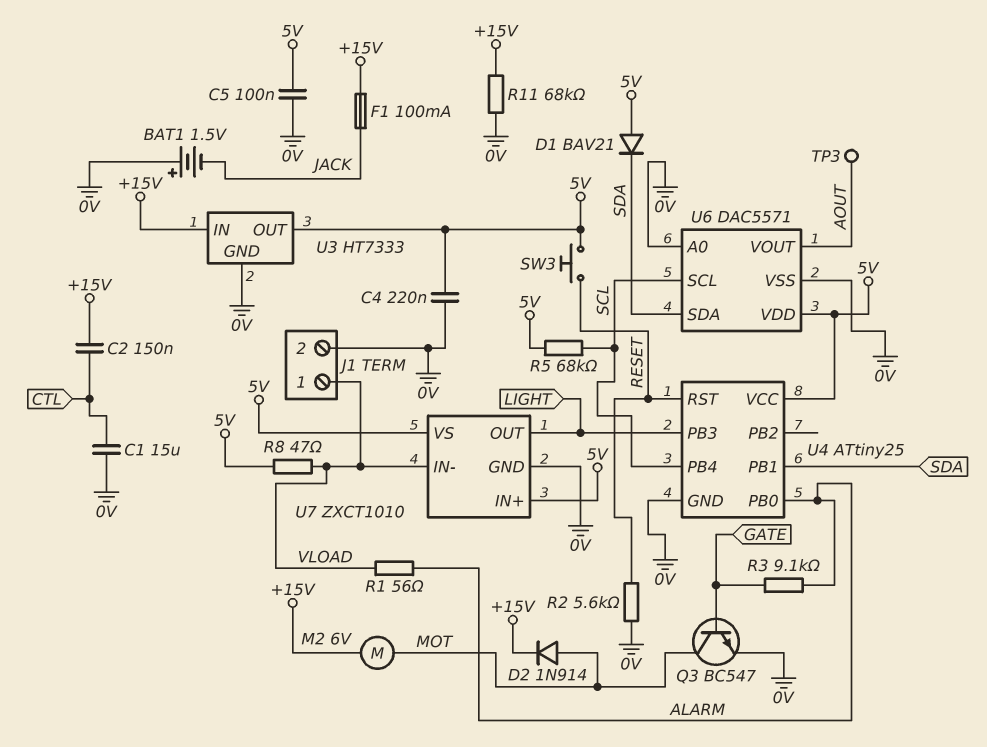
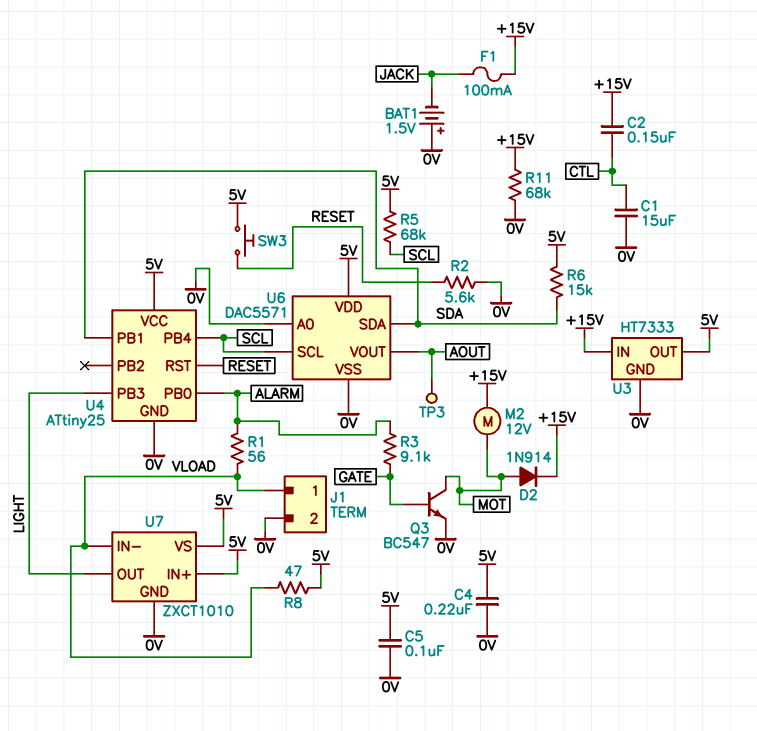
D1: diode BAV21 (A 5V, K SDA) -> none
M2: motor 6V (+15V, MOT) -> motor 12V (+15V, MOT)
R6: none -> 15k (5V, SDA)

